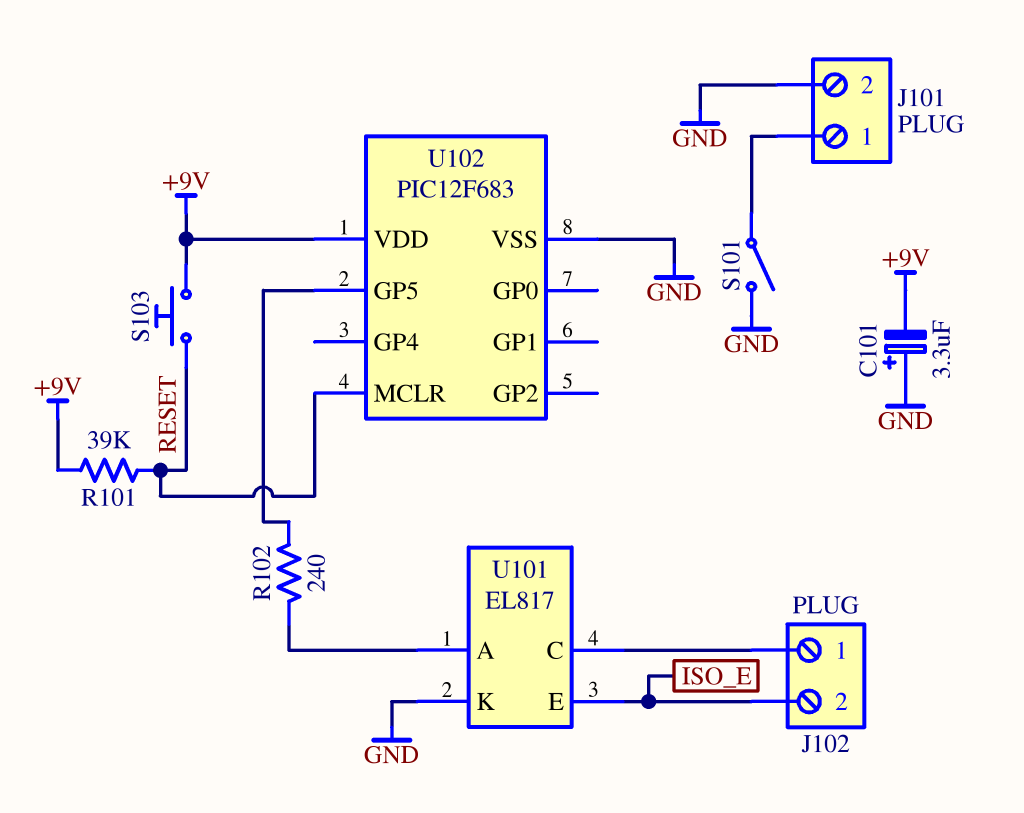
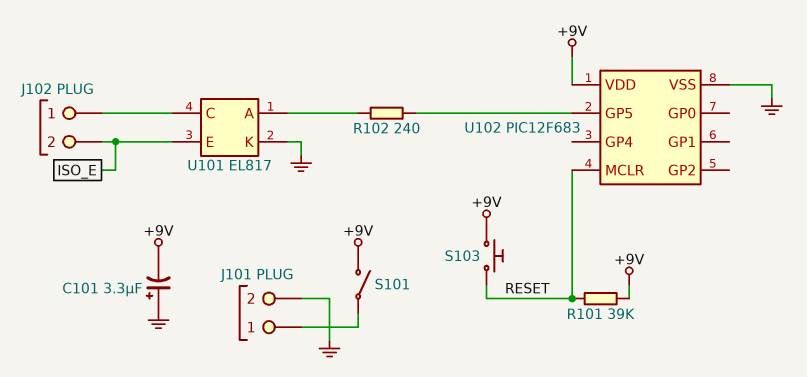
S101: switch (GND, J101/1) -> switch (+9V, J101/1)

